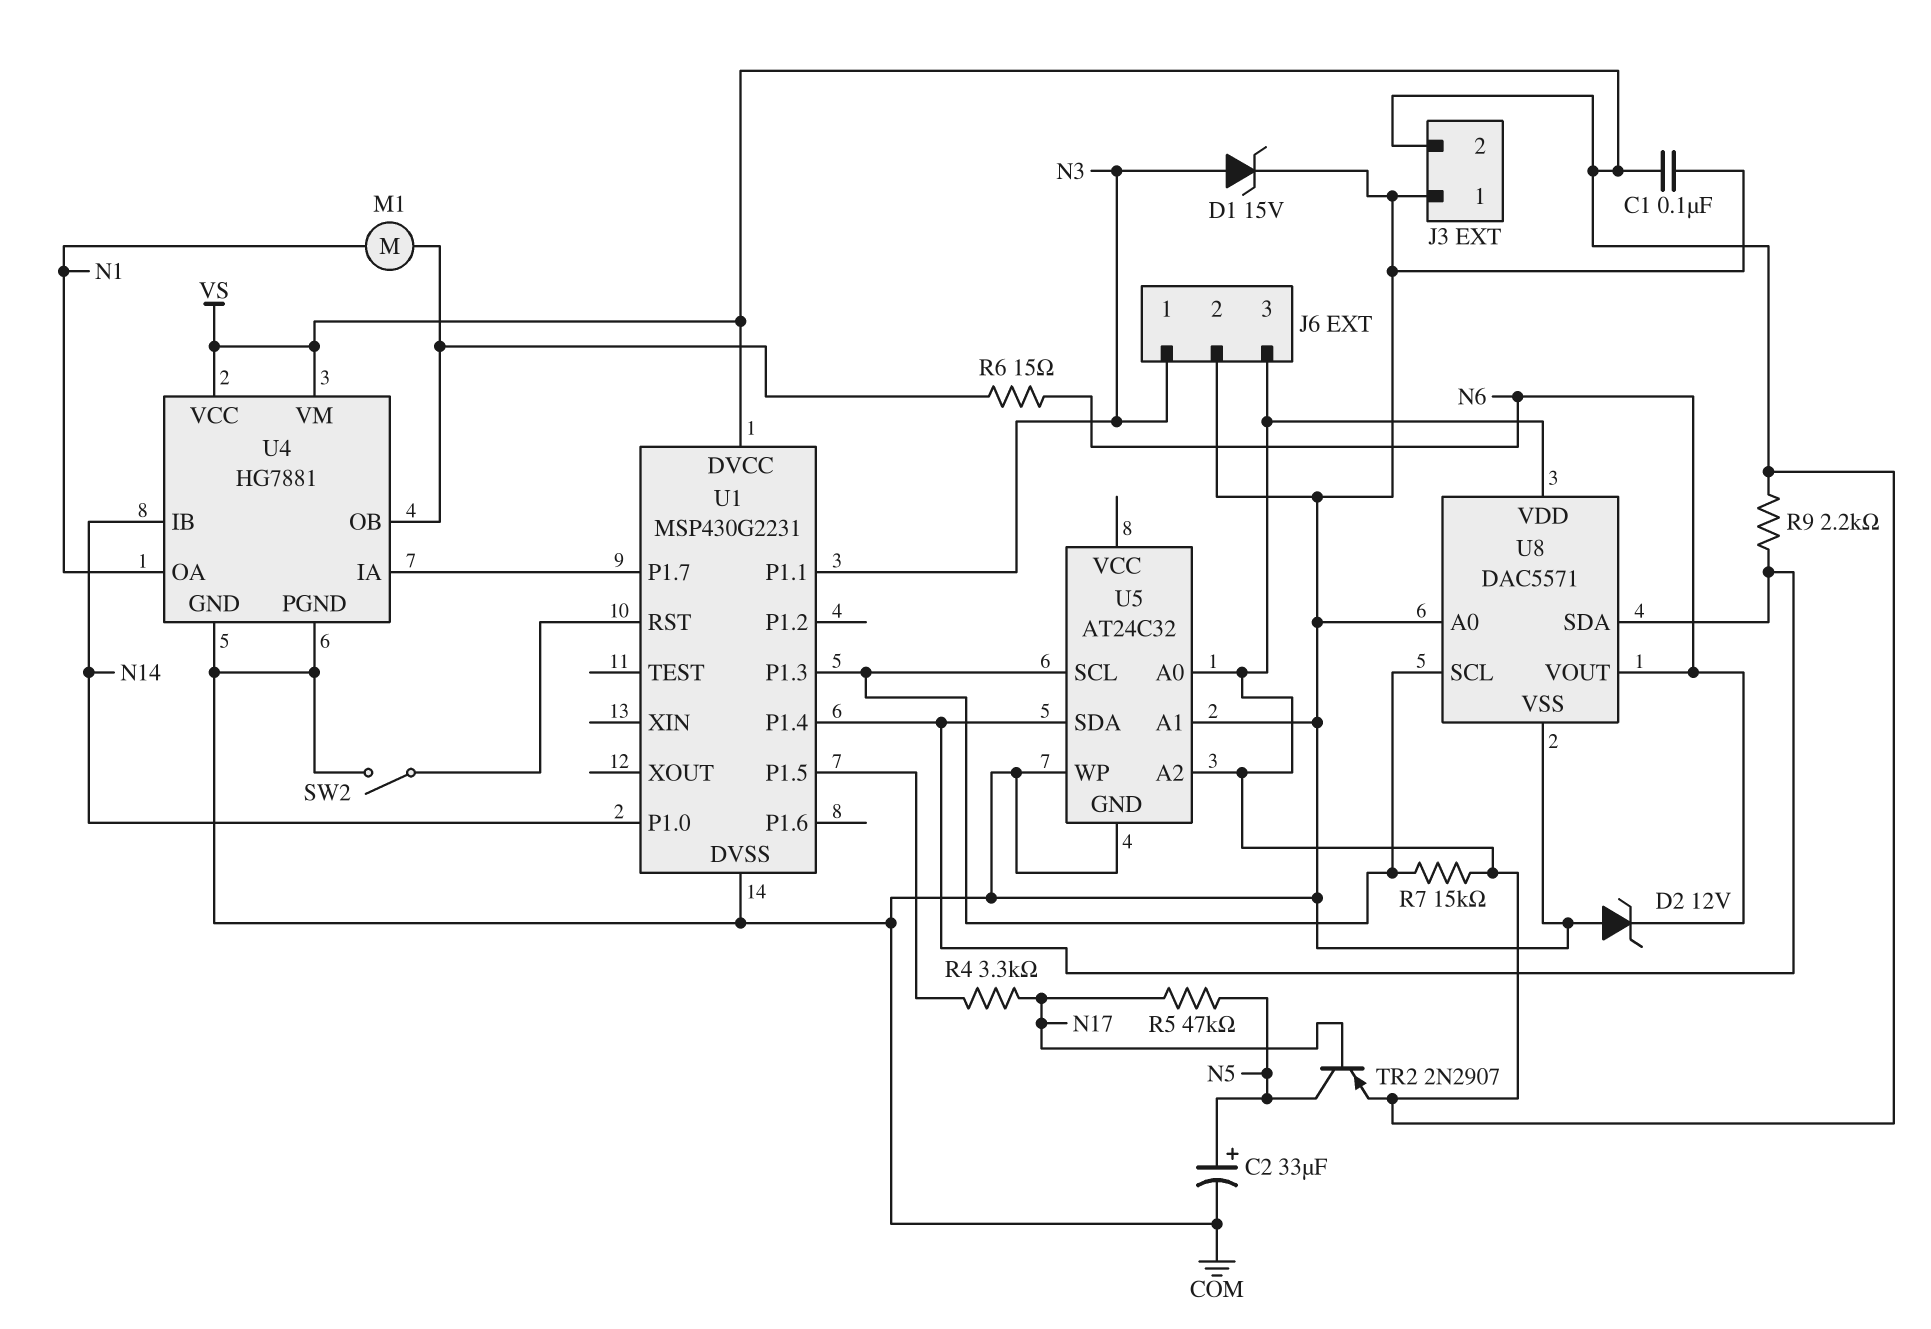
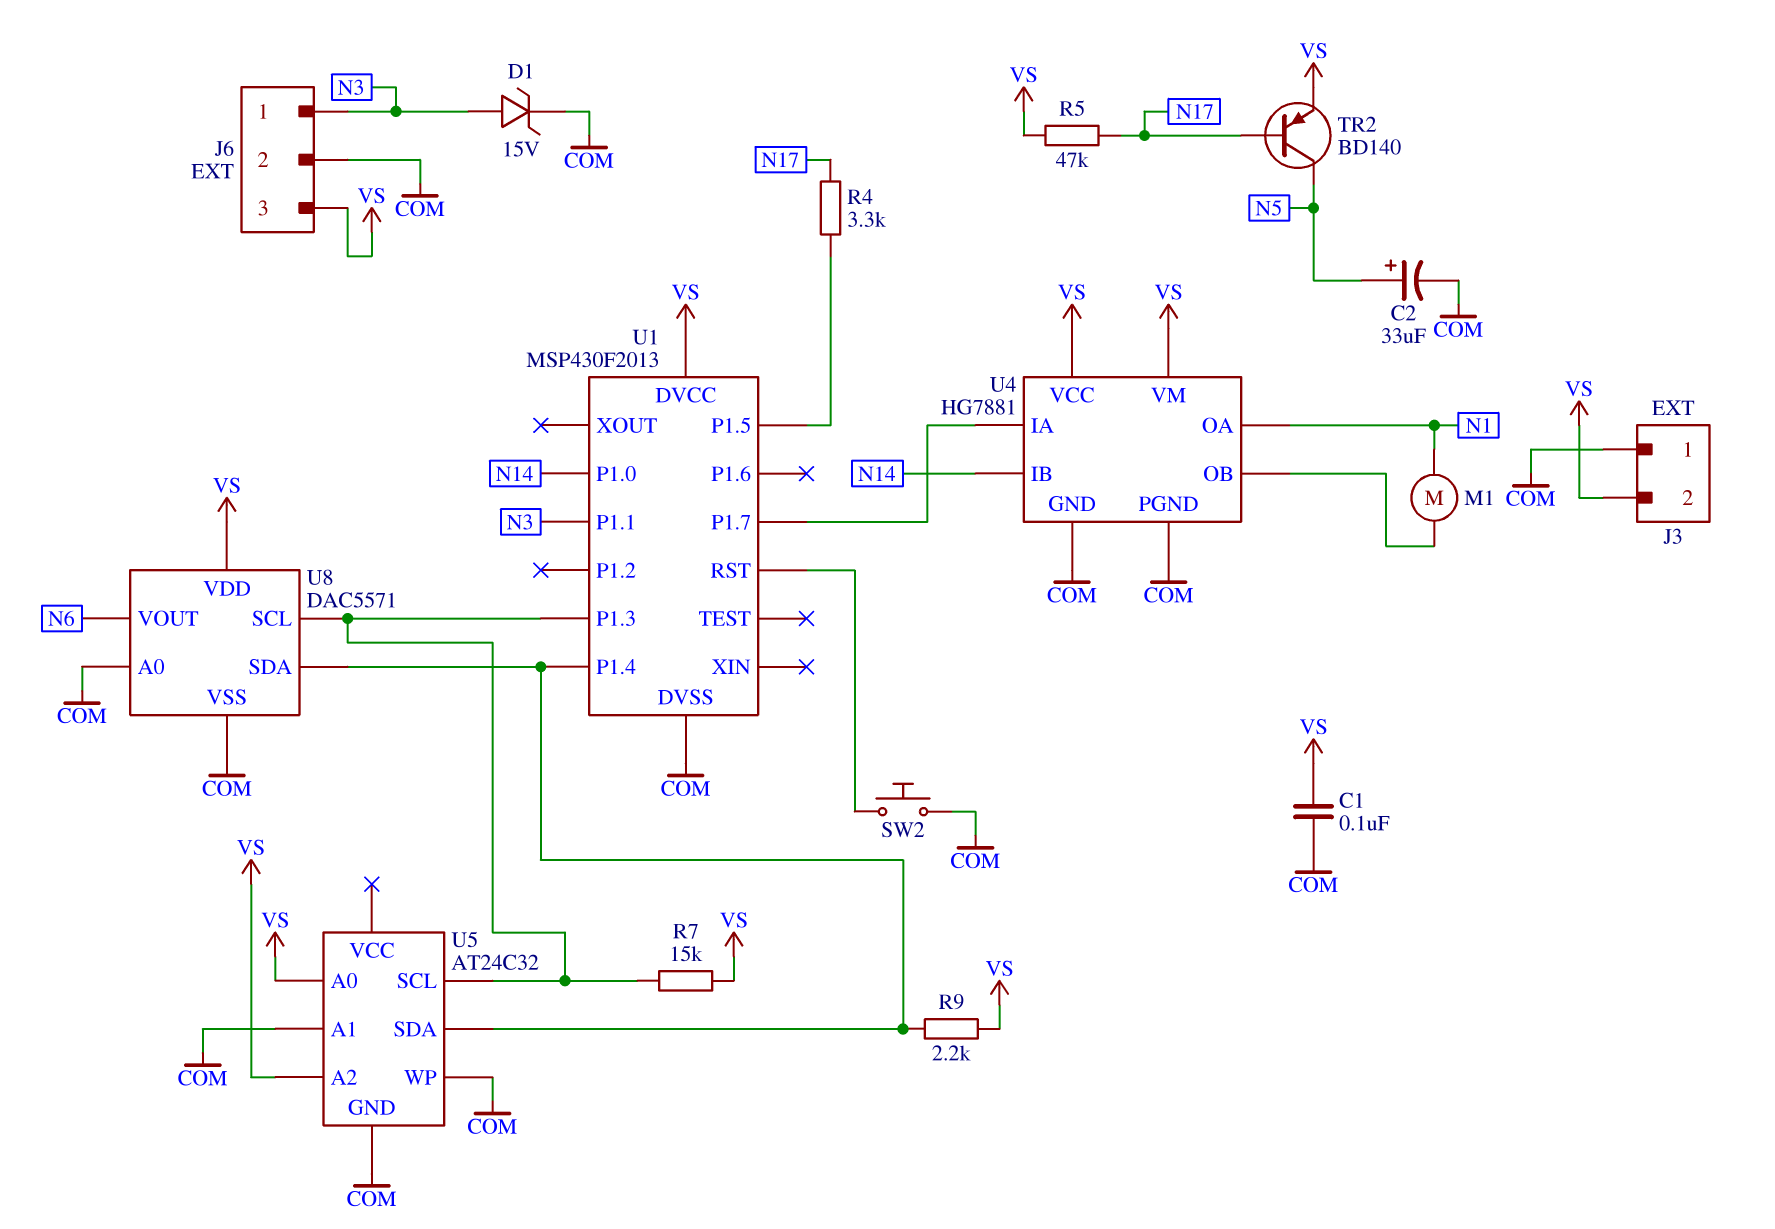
D2: zener 12V (A COM, K N6) -> none
R5: 47k (N5, N17) -> 47k (N17, VS)
R6: 15 (N6, U4/OB) -> none
SW2: switch (COM, U1/RST) -> button (COM, U1/RST)
TR2: PNP 2N2907 (B N17, C N5, E VS) -> PNP BD140 (B N17, C N5, E VS)
U1: MSP430G2231 -> MSP430F2013

